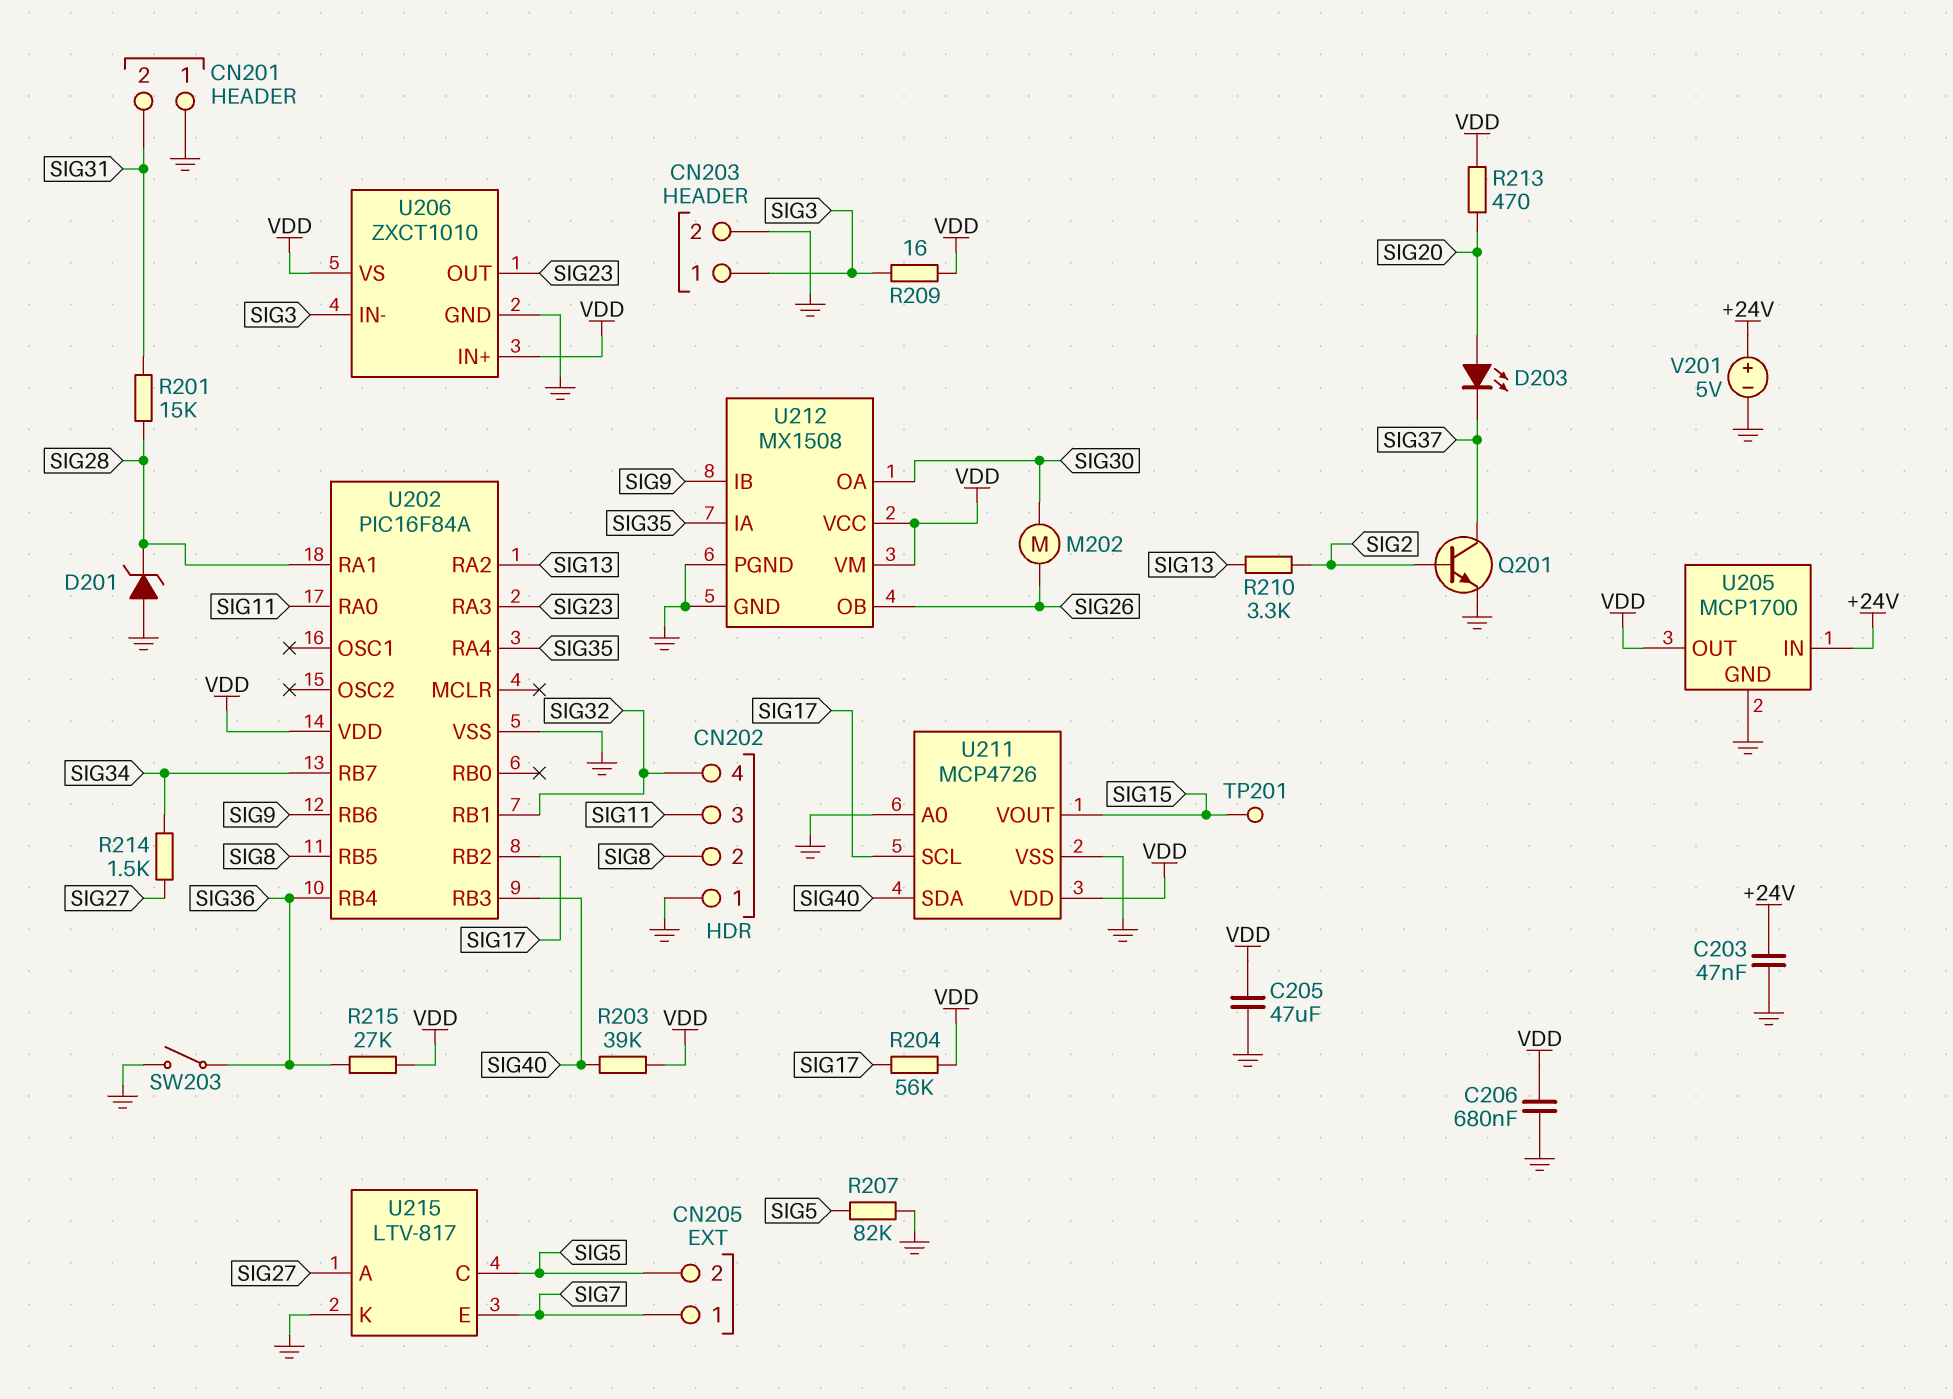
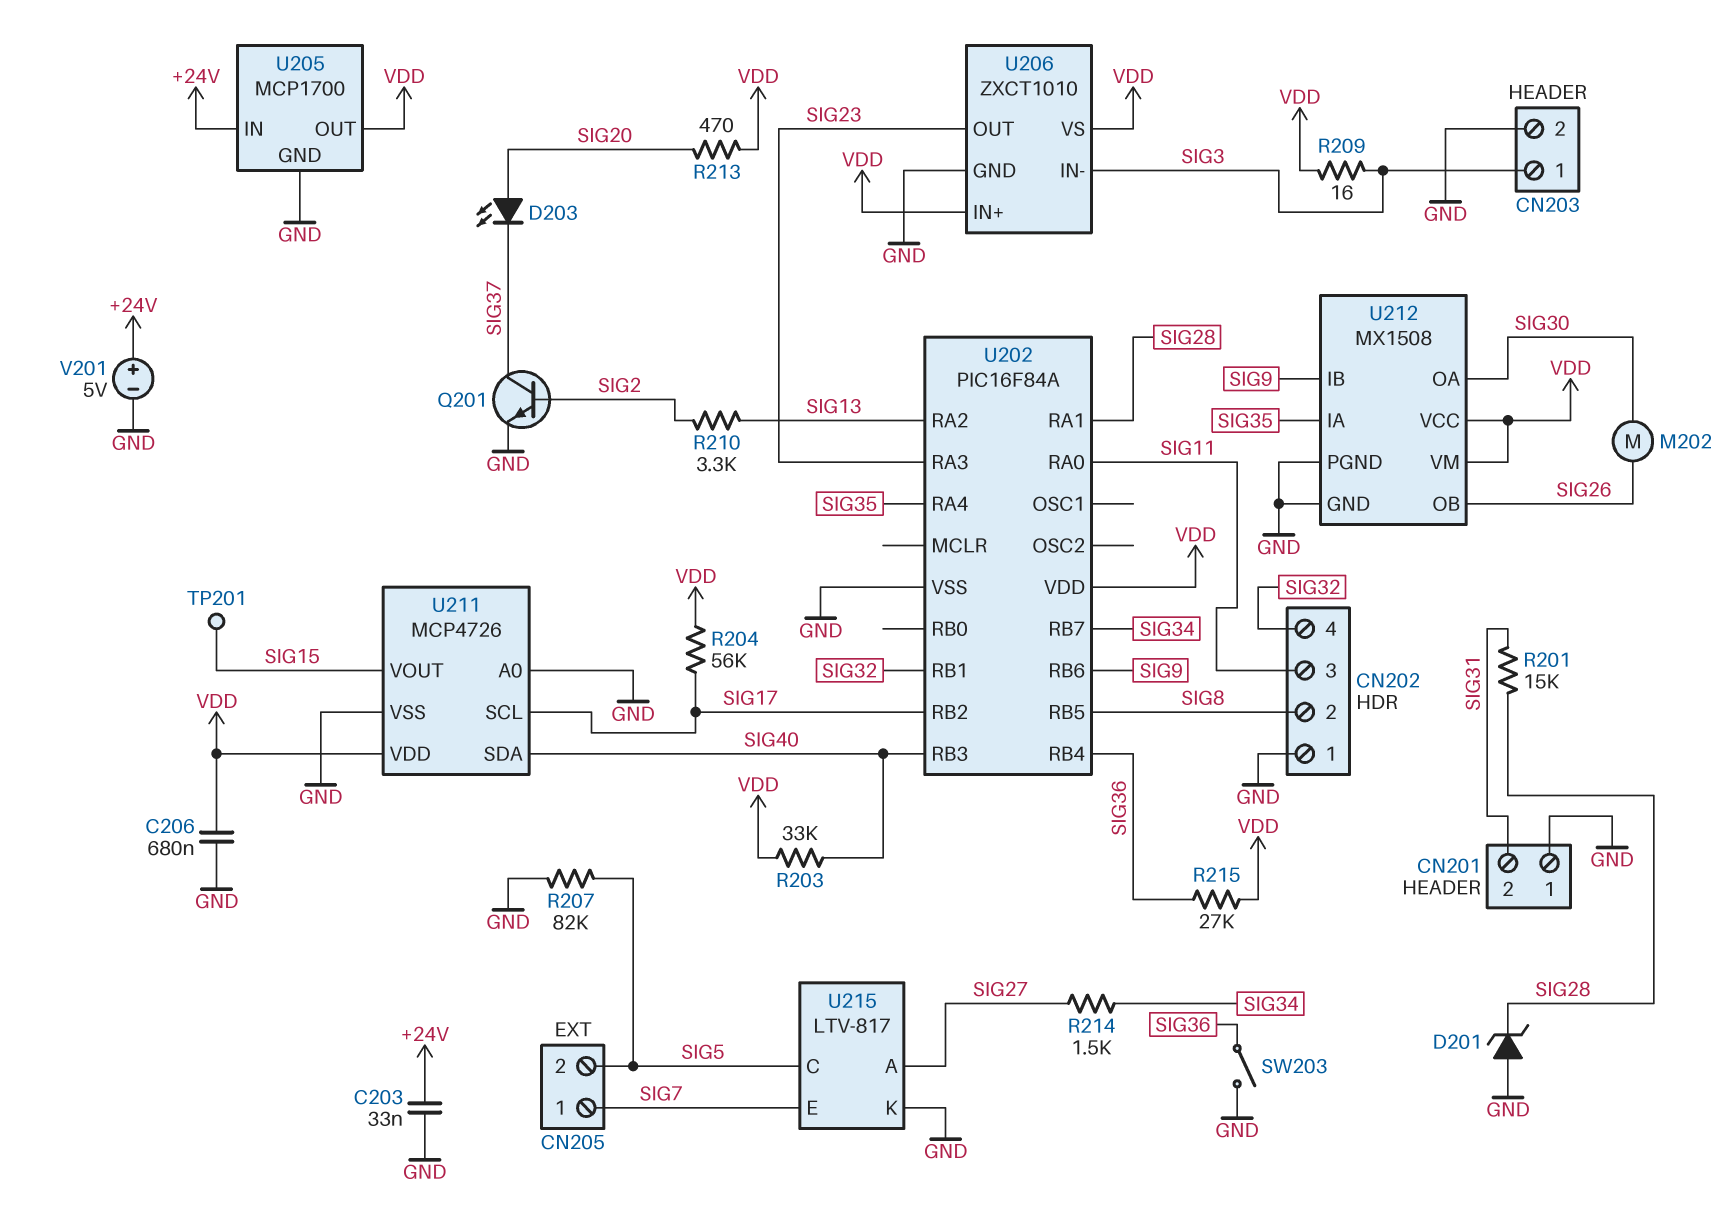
C203: 47nF (+24V, GND) -> 33nF (+24V, GND)
C205: 47uF (GND, VDD) -> none
R203: 39k (SIG40, VDD) -> 33k (SIG40, VDD)

